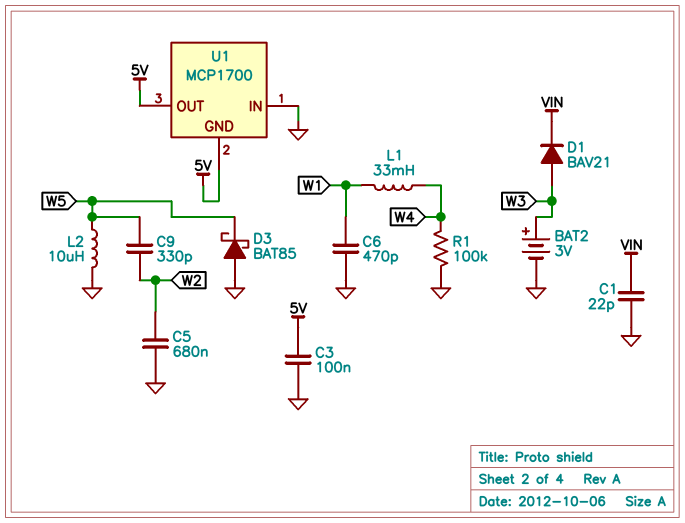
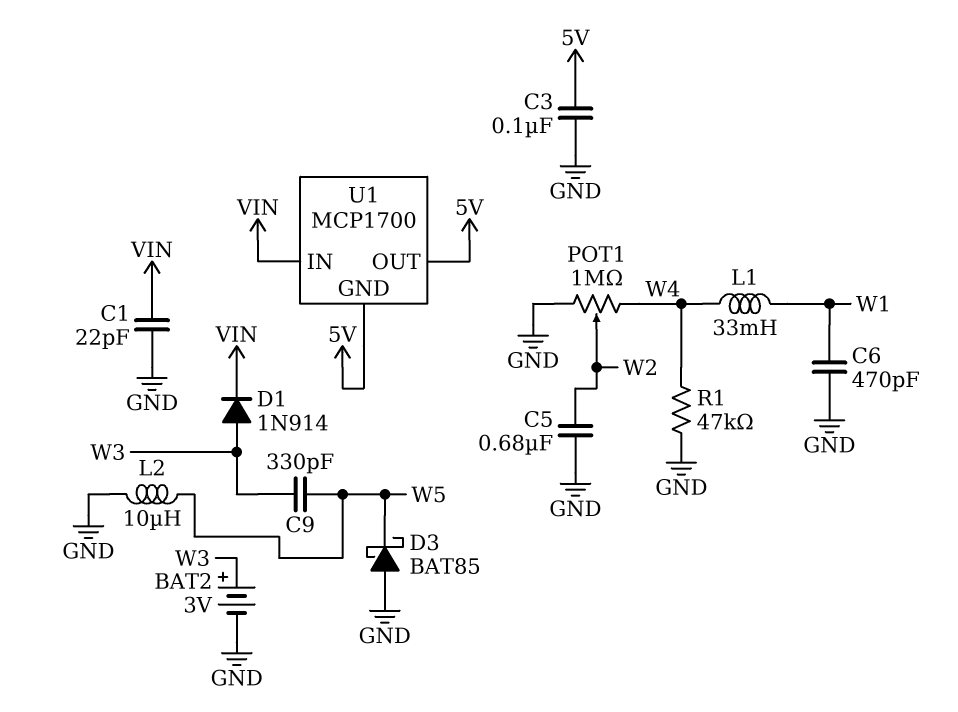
C9: 330pF (W2, W5) -> 330pF (W3, W5)
D1: diode BAV21 (A W3, K VIN) -> diode 1N914 (A W3, K VIN)
POT1: none -> 1M (GND, W4, wiper W2)
R1: 100k (GND, W4) -> 47k (GND, W4)
U1 pin IN: GND -> VIN

